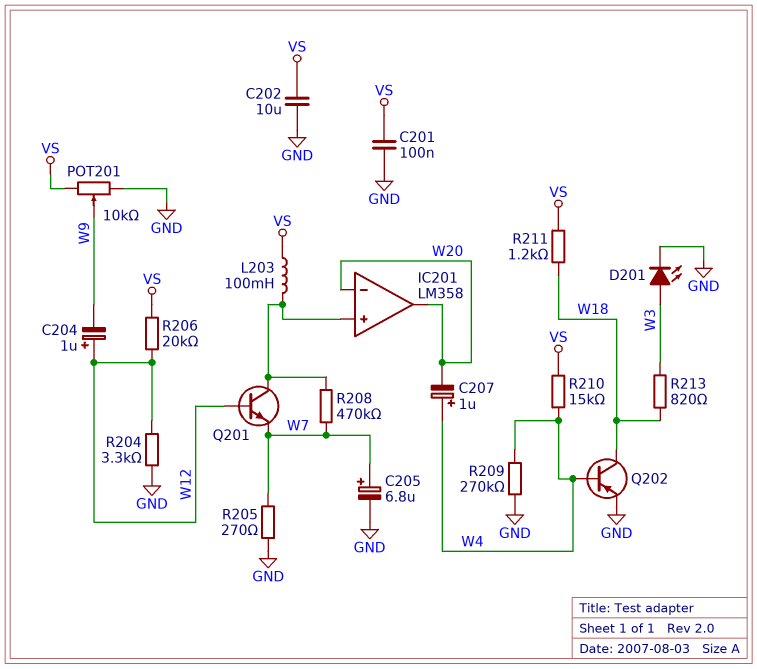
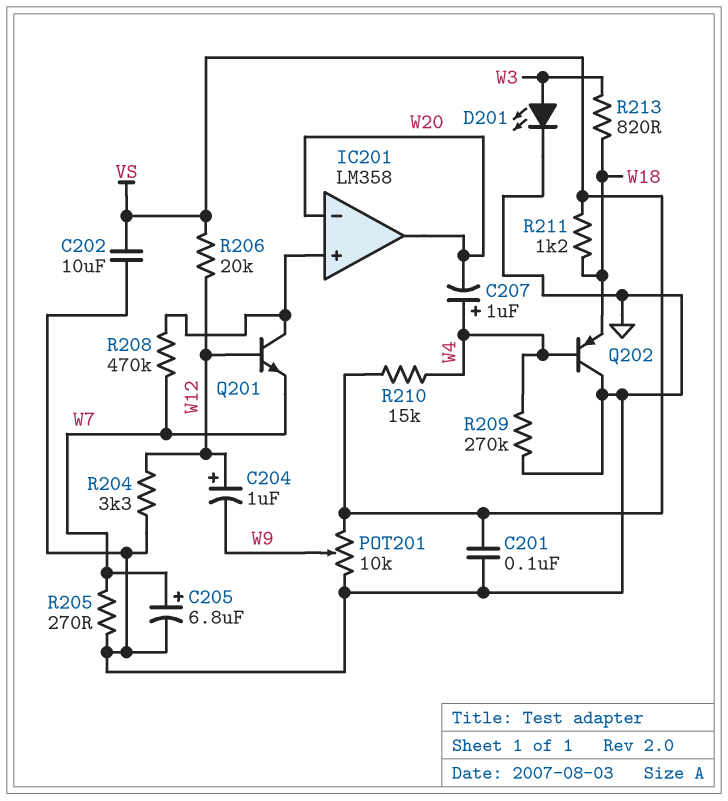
L203: 100mH (IC201/in+, VS) -> none
Q202: PNP (B W4, C W18, E GND) -> PNP (B W4, C GND, E W18)

